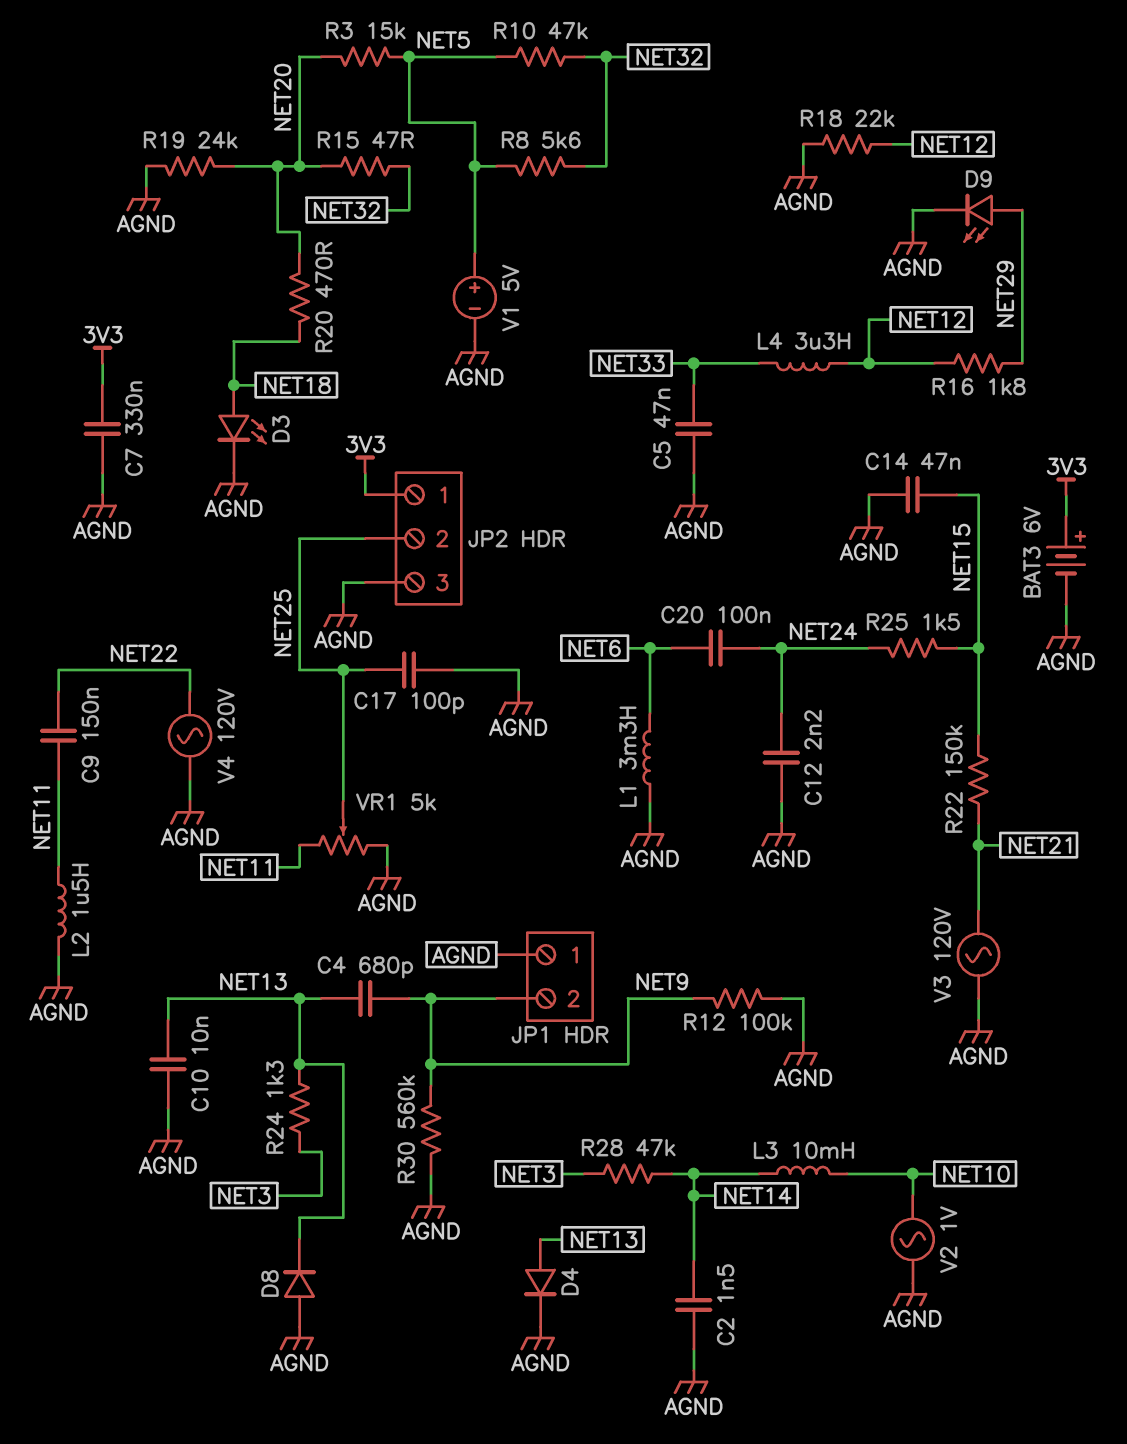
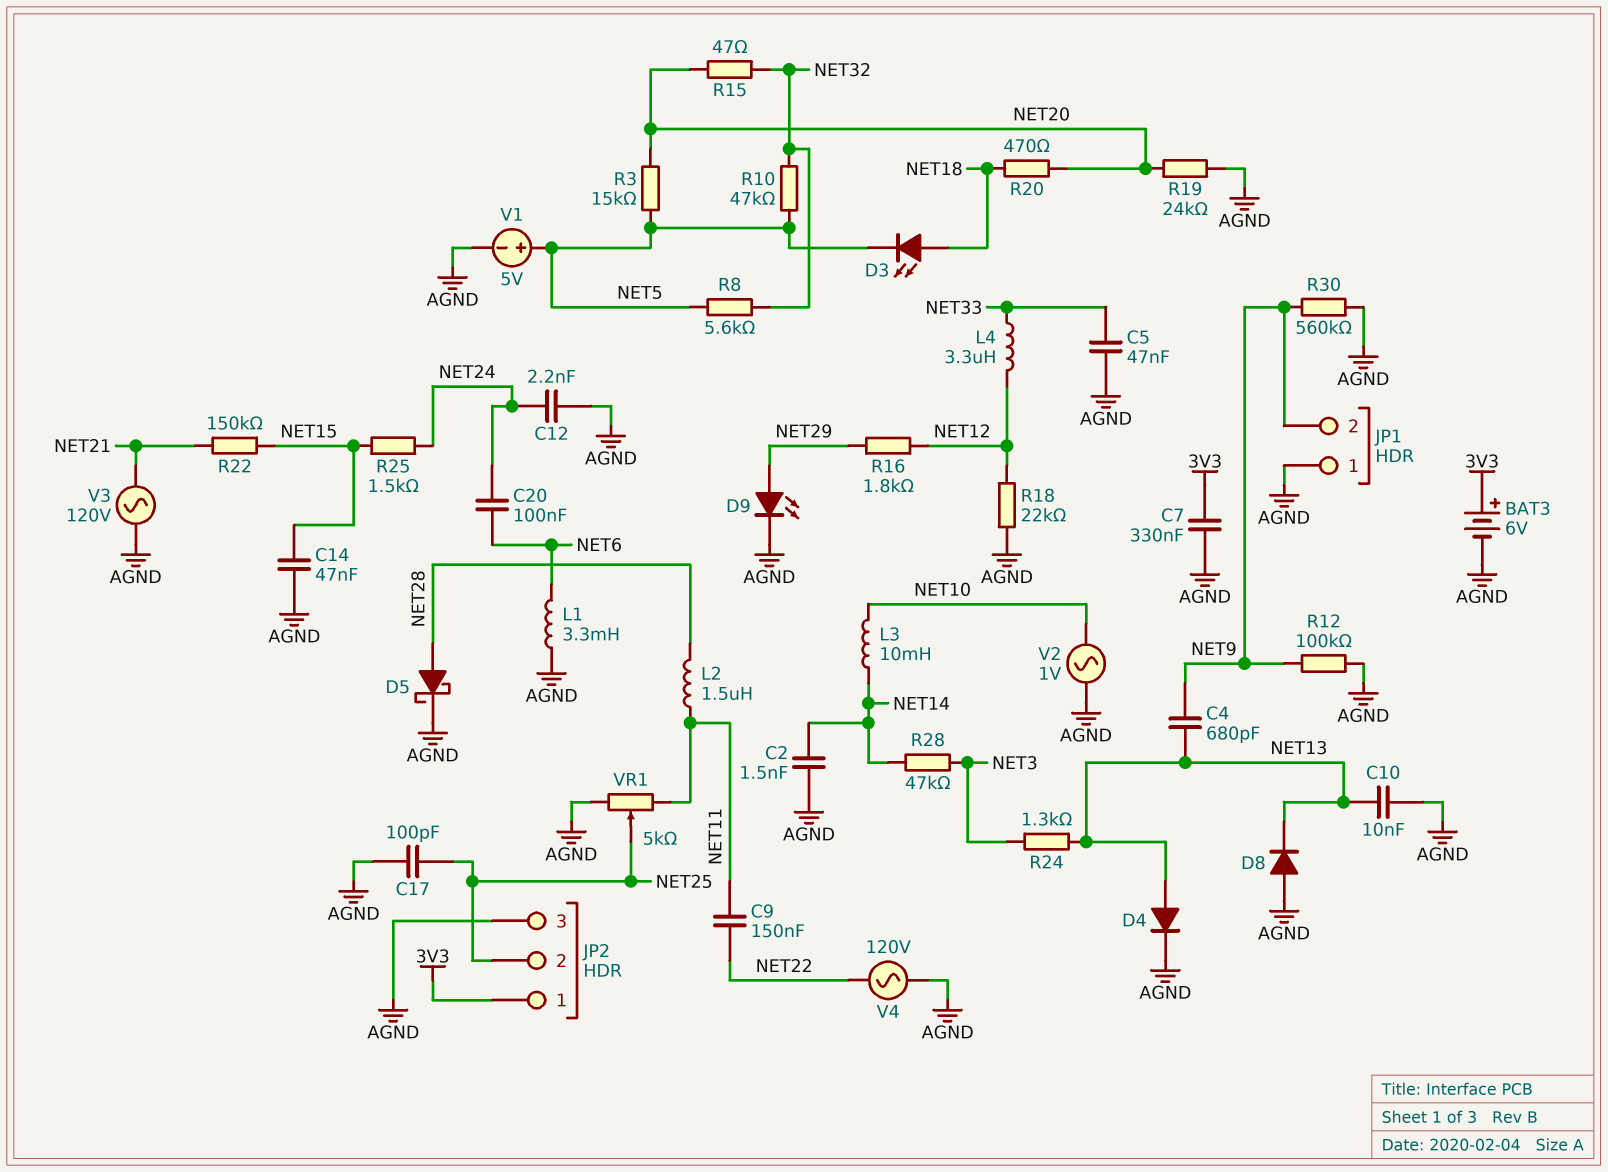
D3: LED (A NET18, K AGND) -> LED (A NET18, K NET5)
D5: none -> schottky (A NET28, K AGND)
L2: 1.5uH (AGND, NET11) -> 1.5uH (NET11, NET28)

